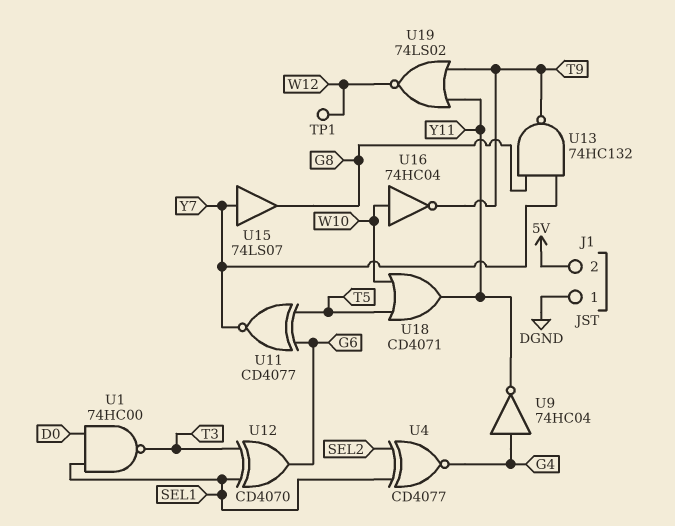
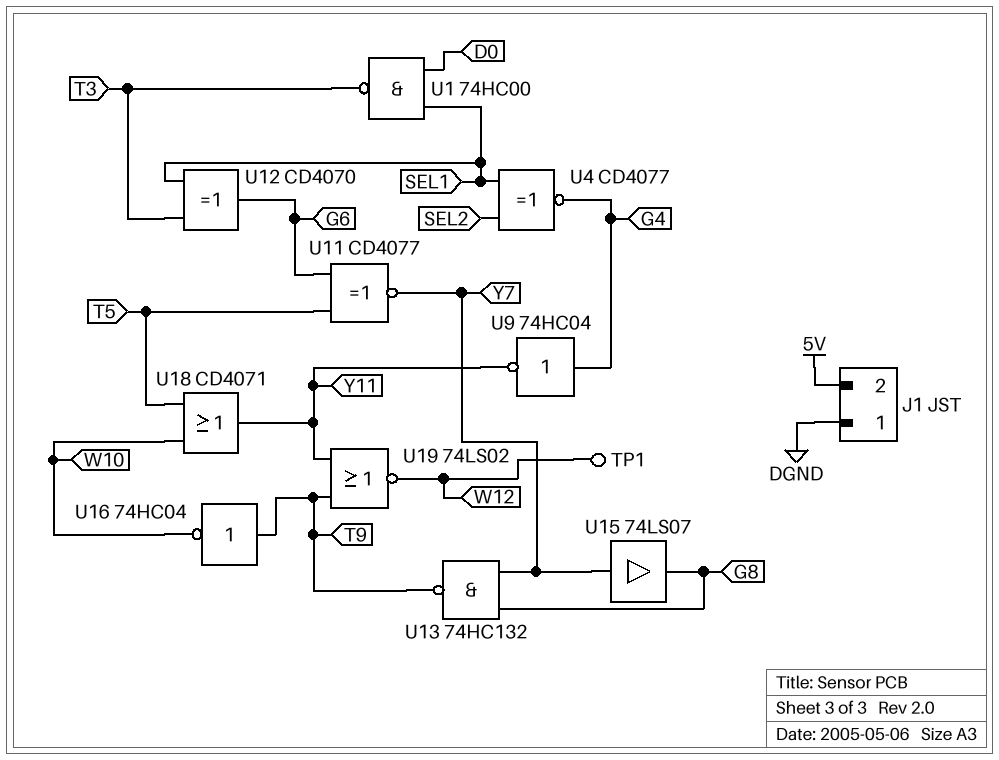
U16: NOT 74HC04 (in W10, out T9) -> NOT 74HC04 (in T9, out W10)

